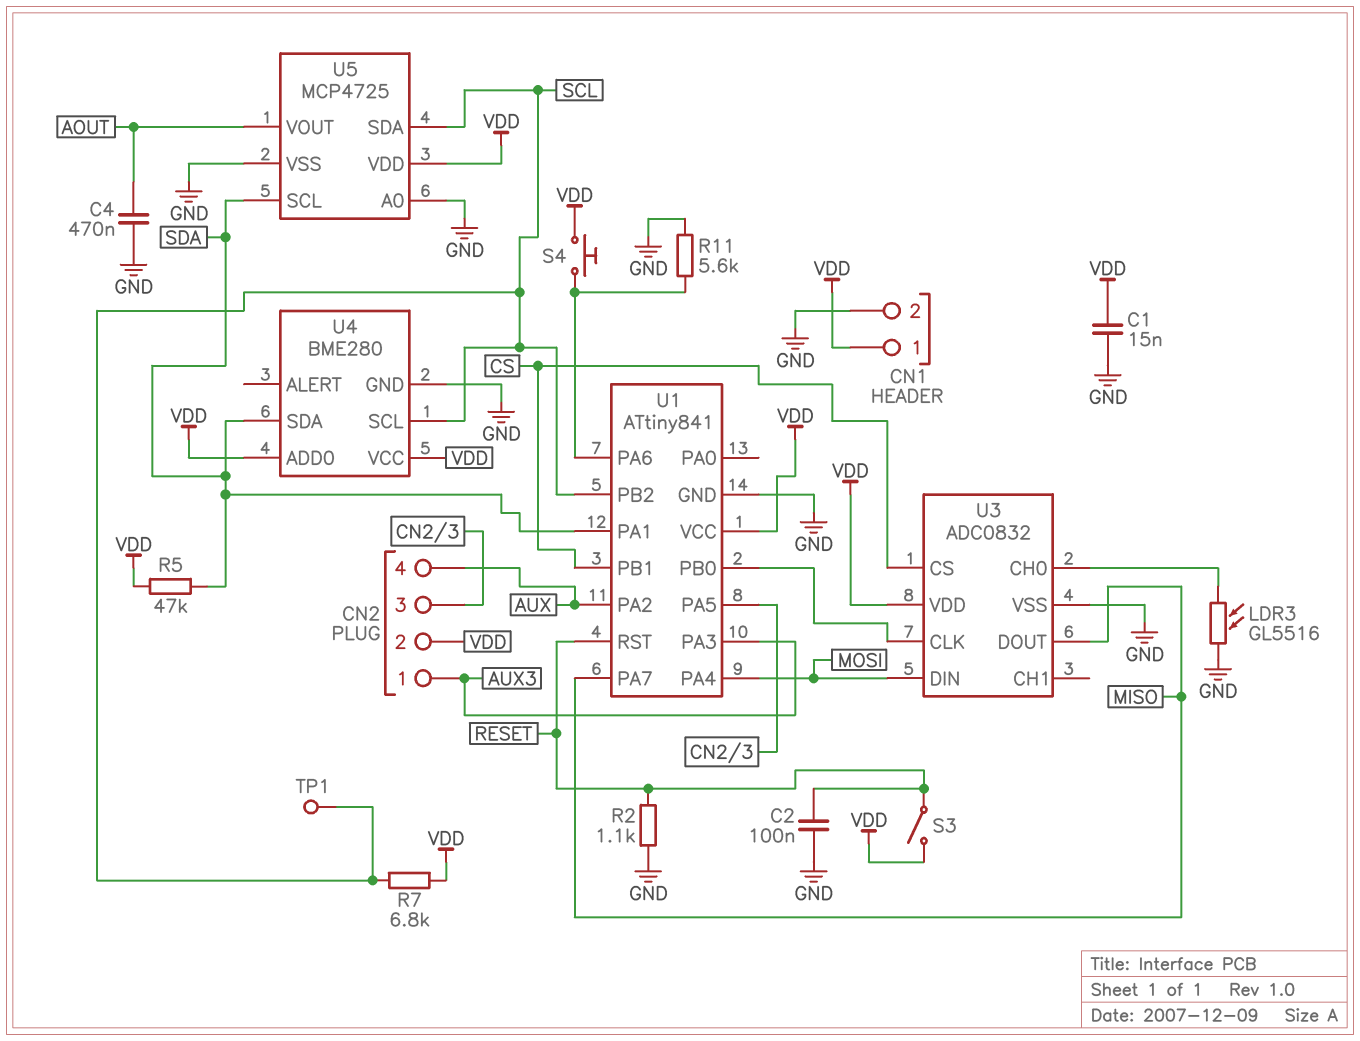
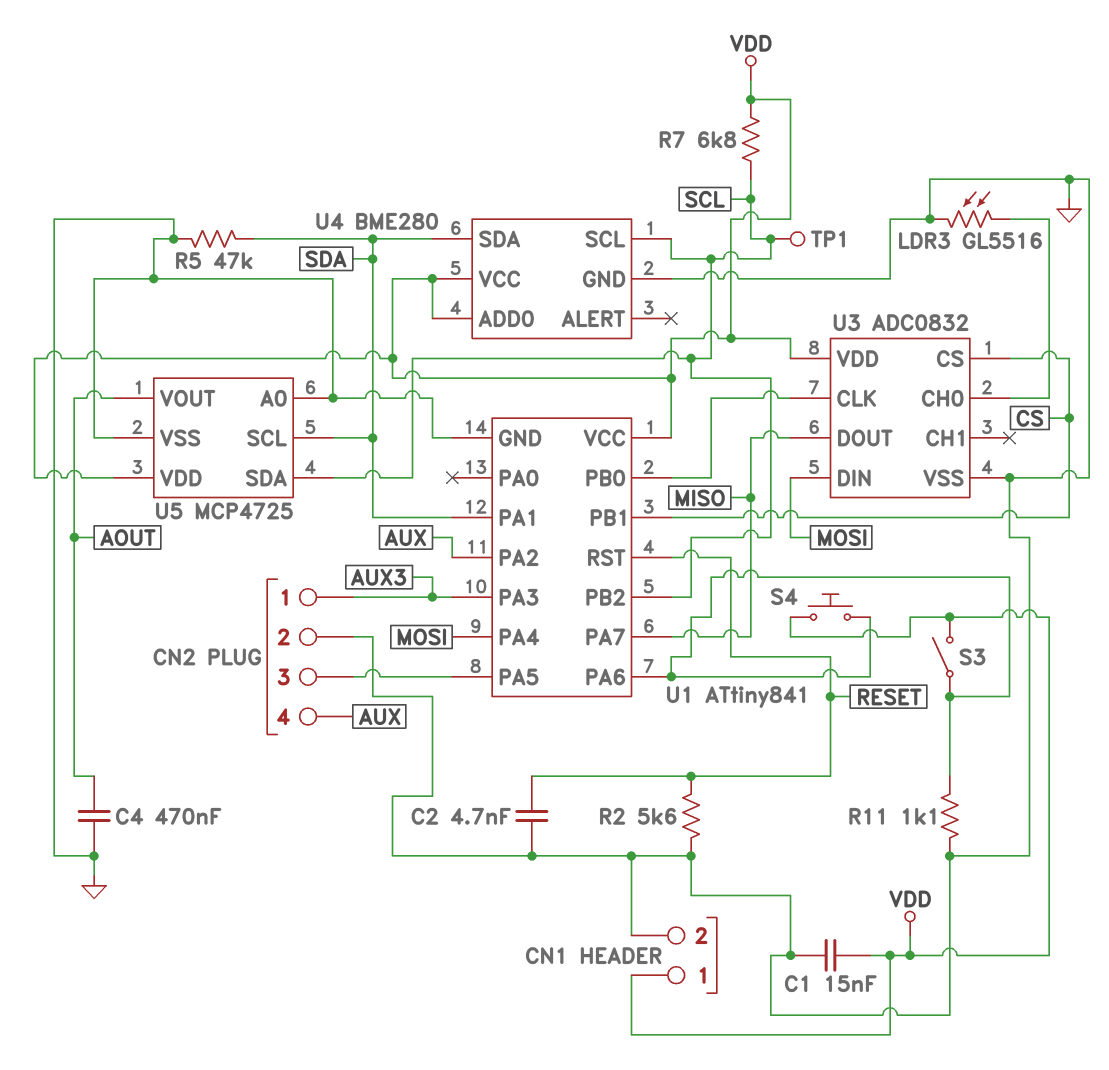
C2: 100nF (GND, RESET) -> 4.7nF (GND, RESET)
CN2 pin 2: VDD -> GND
R2: 1.1k (GND, RESET) -> 5.6k (GND, RESET)
R5: 47k (SDA, VDD) -> 47k (GND, SDA)
R11: 5.6k (GND, U1/PA6) -> 1.1k (GND, U1/PA6)
S3: switch (RESET, VDD) -> switch (U1/PA6, VDD)

